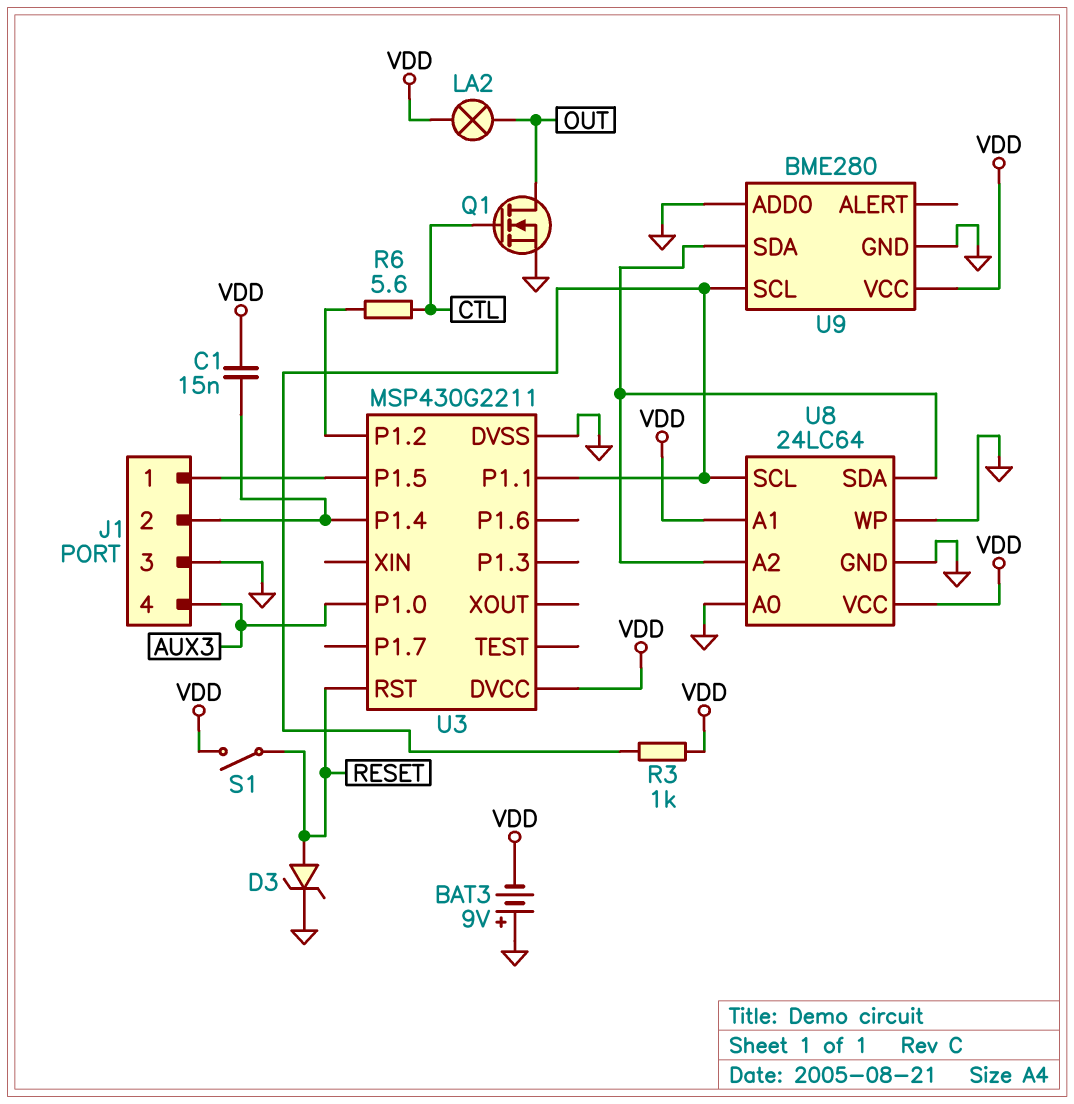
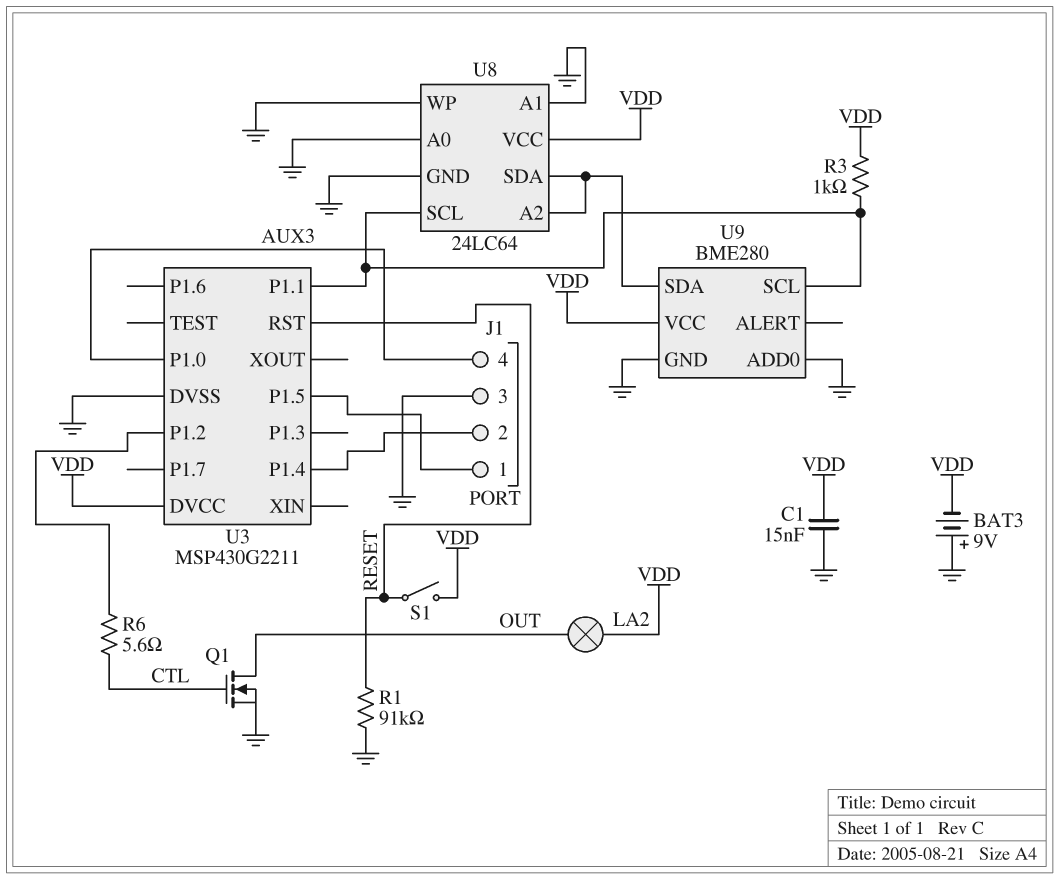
C1: 15nF (J1/2, VDD) -> 15nF (GND, VDD)
D3: zener (A RESET, K GND) -> none
R1: none -> 91k (GND, RESET)
U8 pin A1: VDD -> GND

